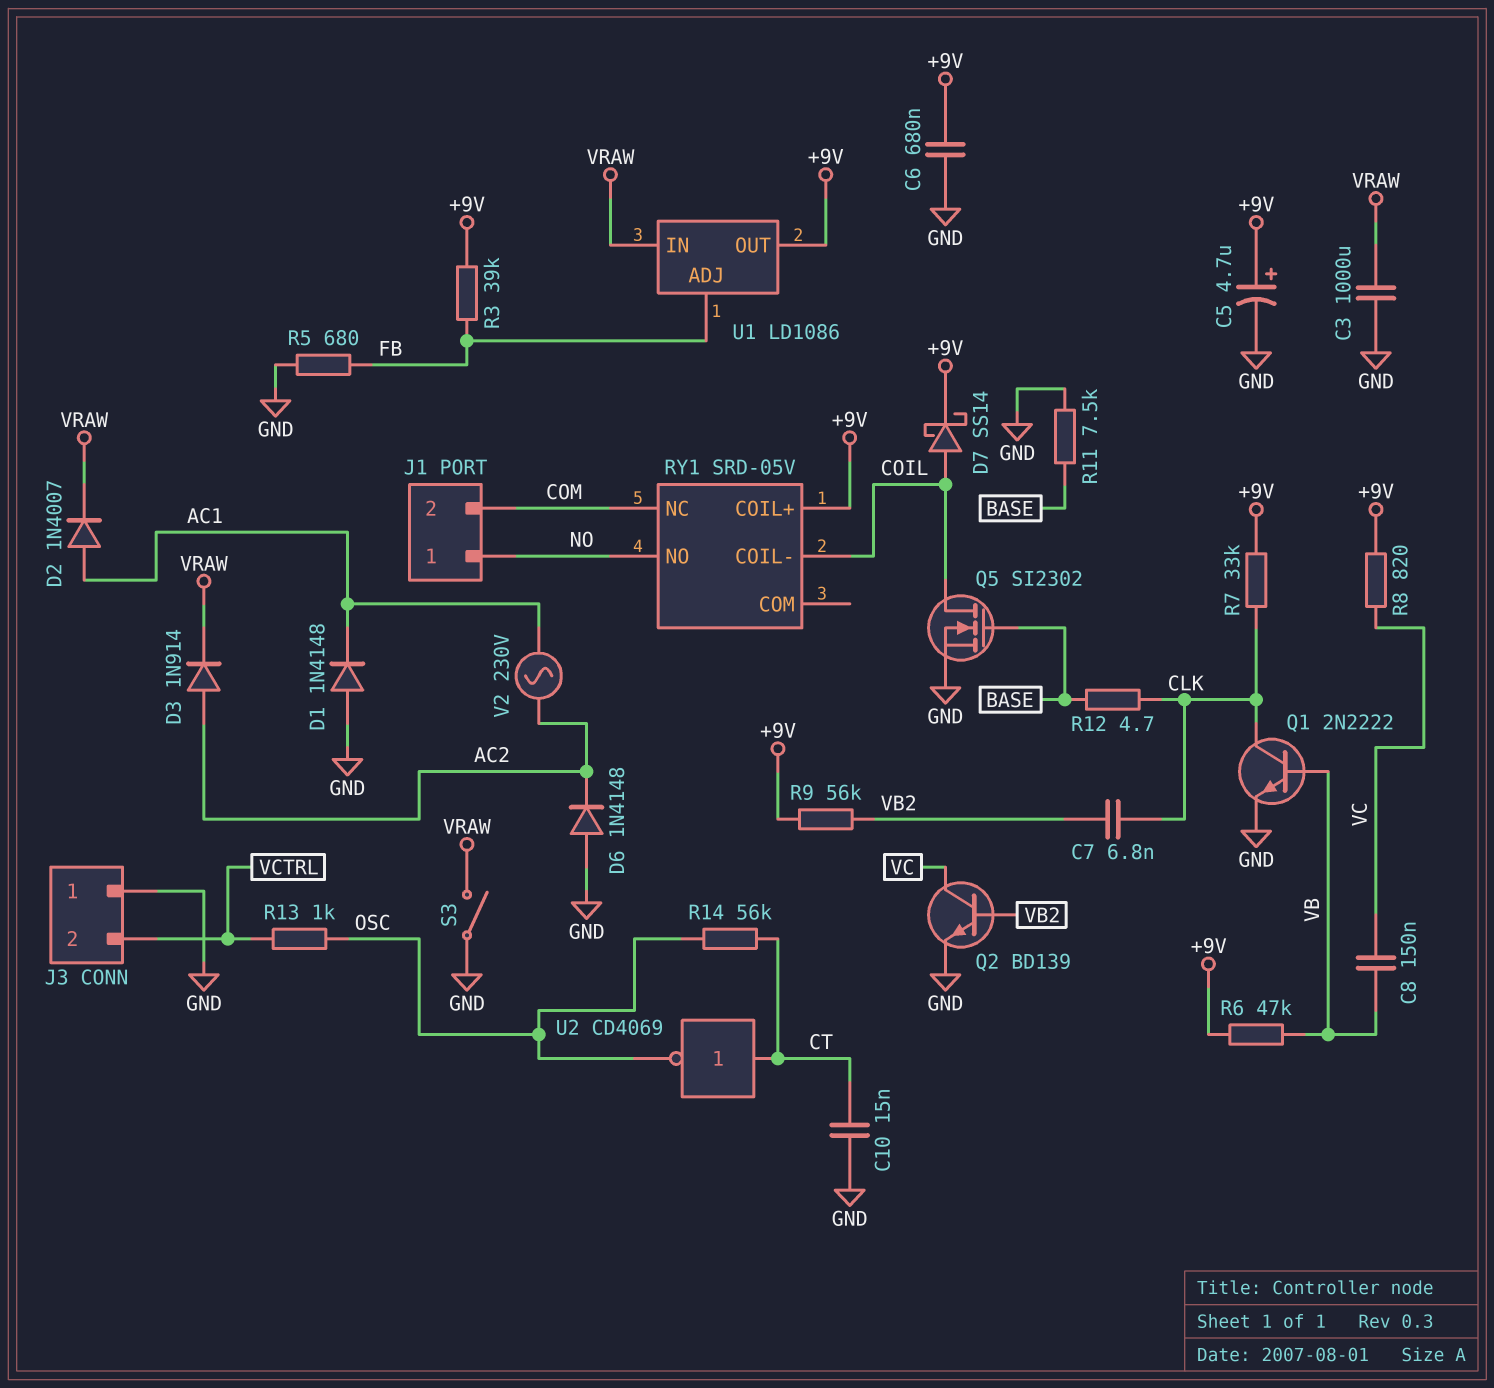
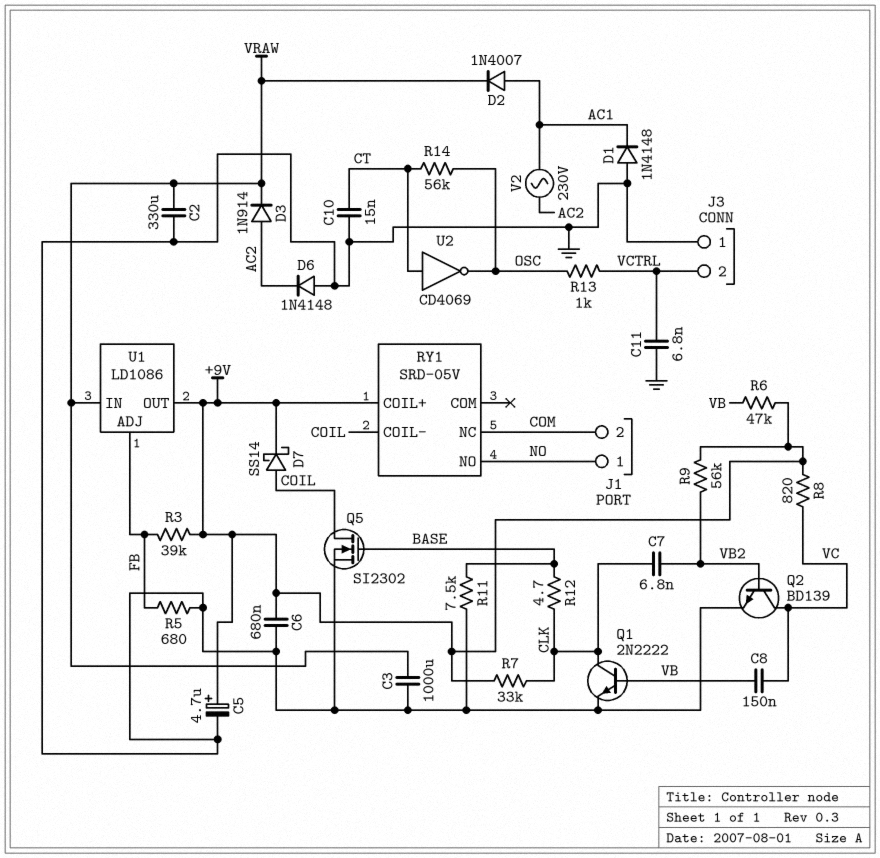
C2: none -> 330uF (GND, VRAW)
C11: none -> 6.8nF (GND, VCTRL)
S3: switch (GND, VRAW) -> none

